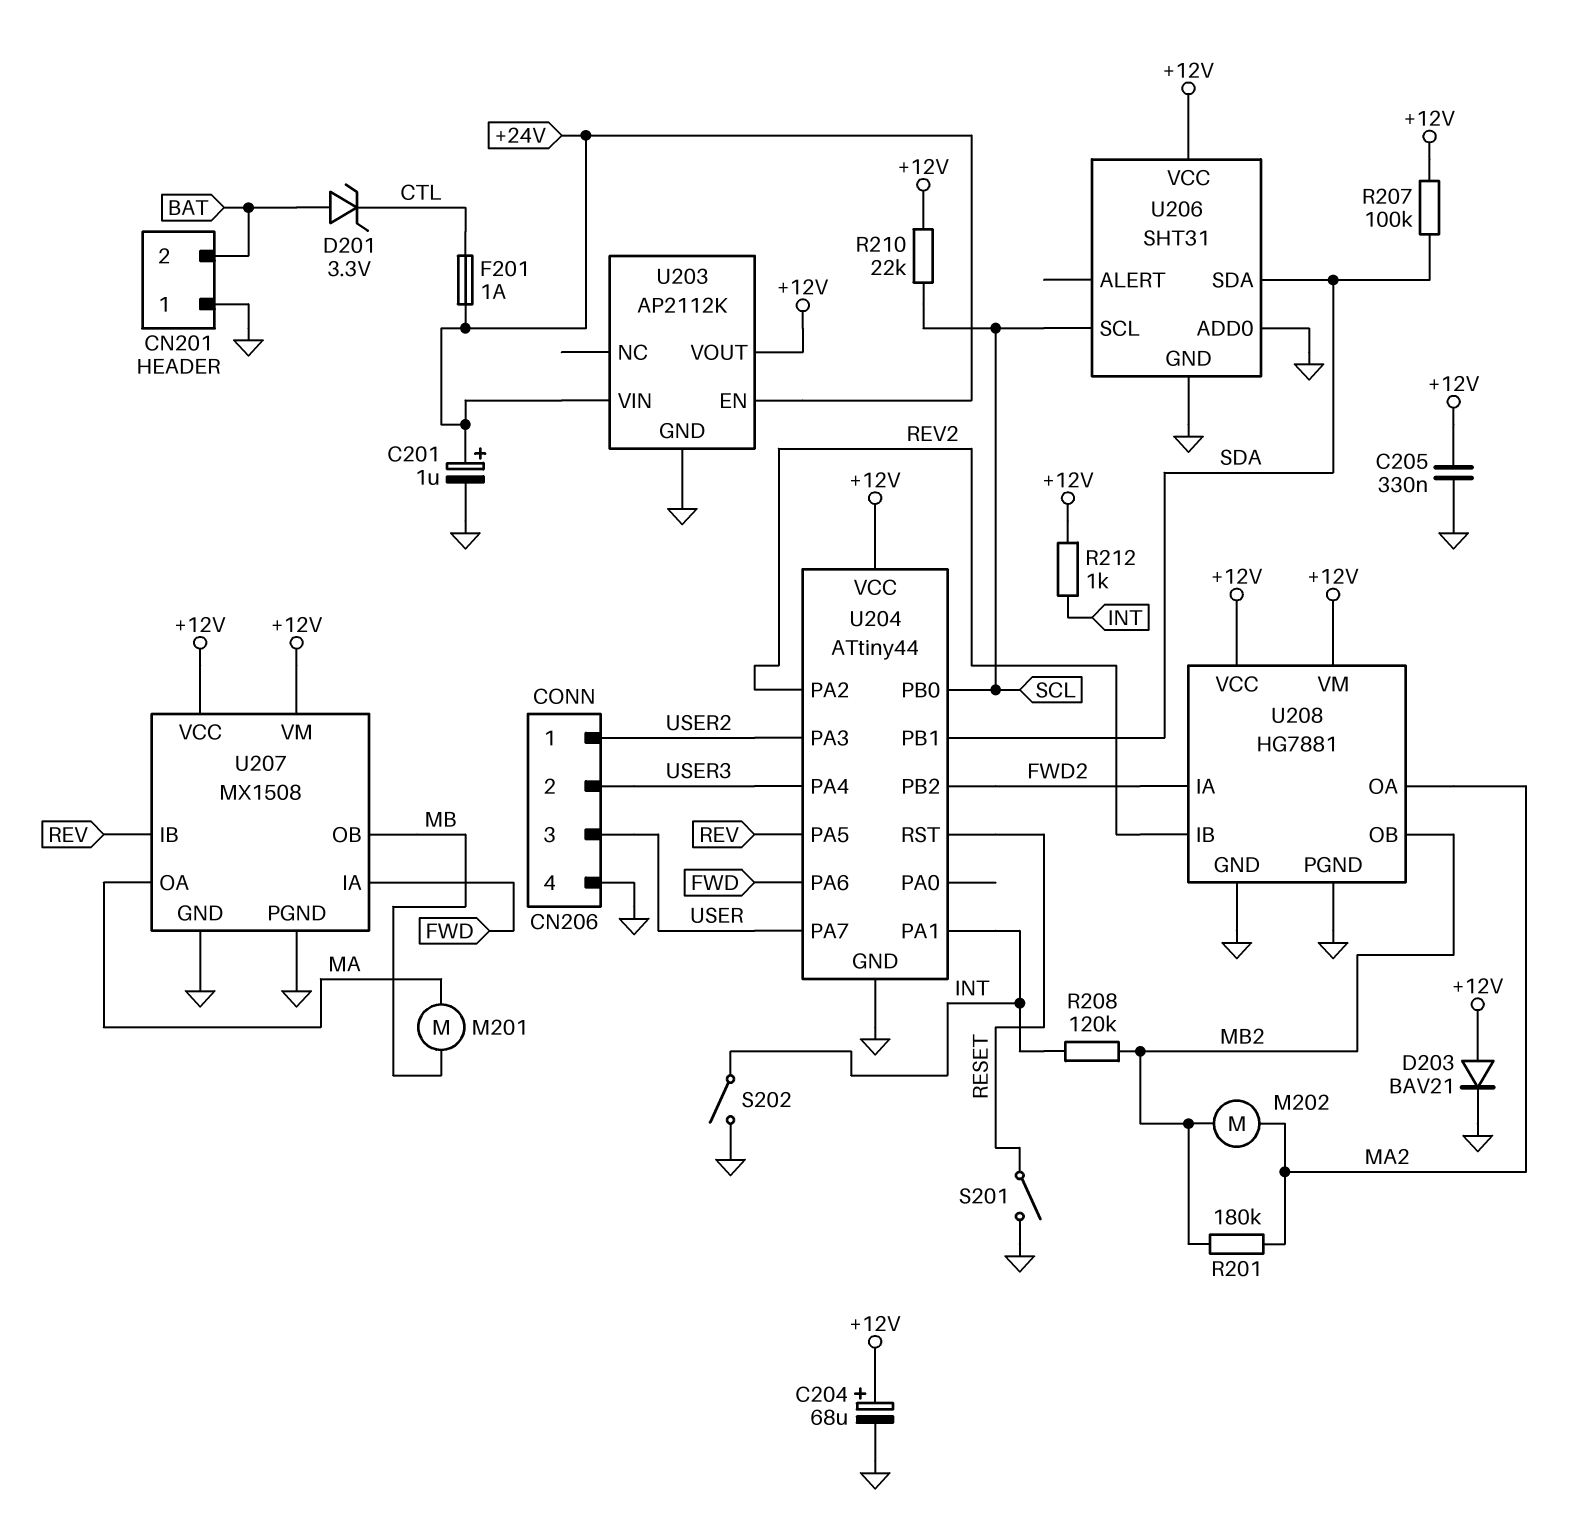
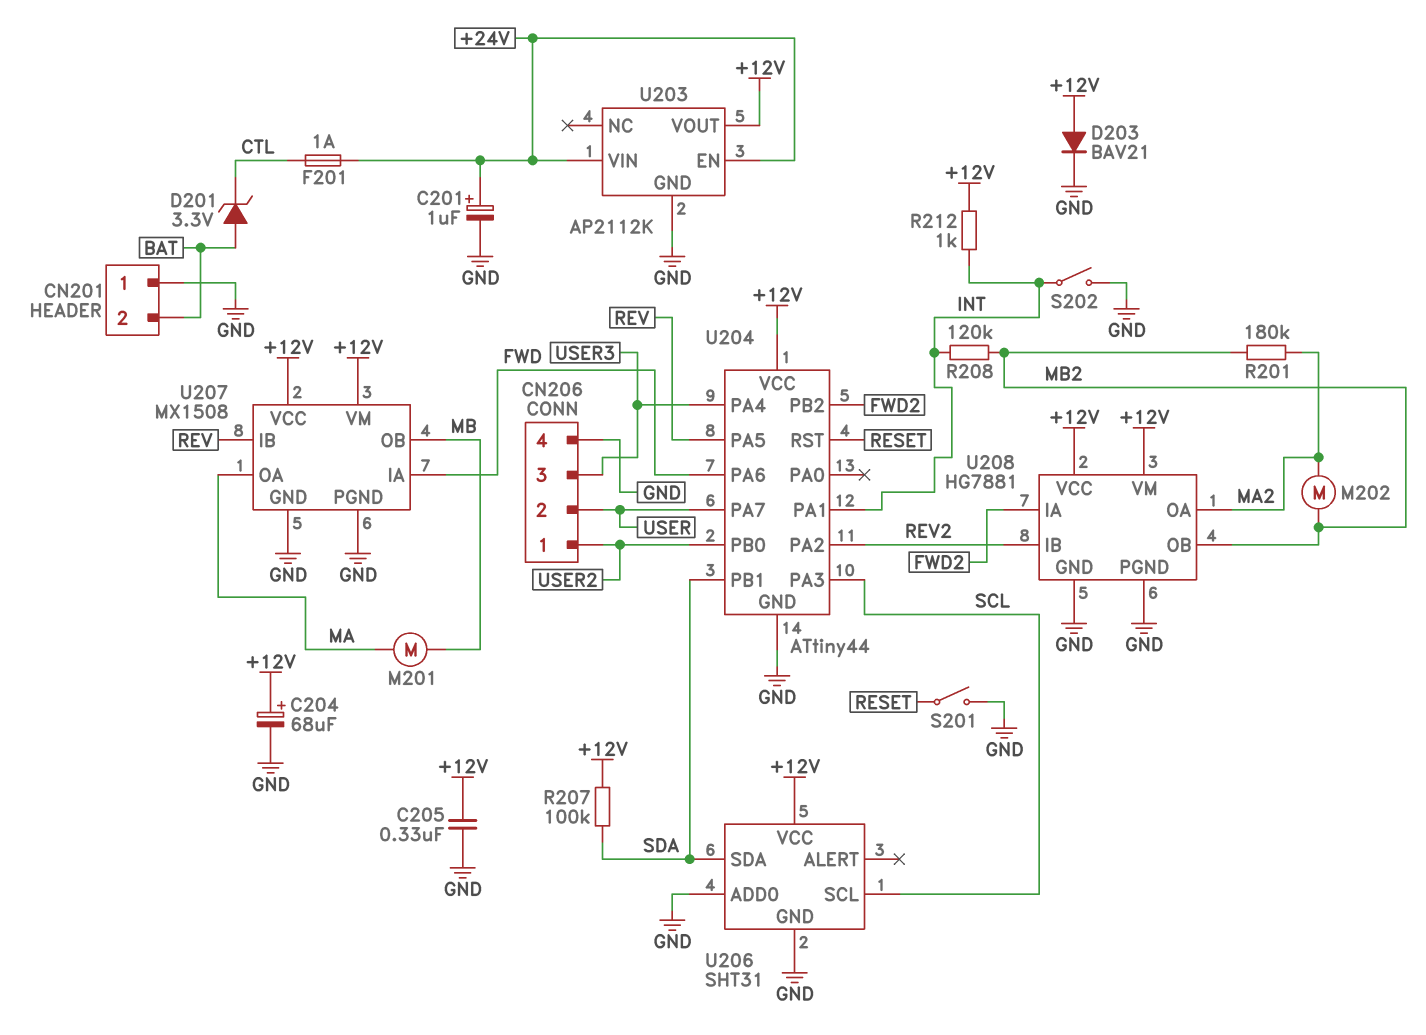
CN206 pin 2: USER3 -> USER
CN206 pin 3: USER -> USER3
R210: 22k (+12V, SCL) -> none
U204 pin PA3: USER2 -> SCL
U204 pin PB0: SCL -> USER2

